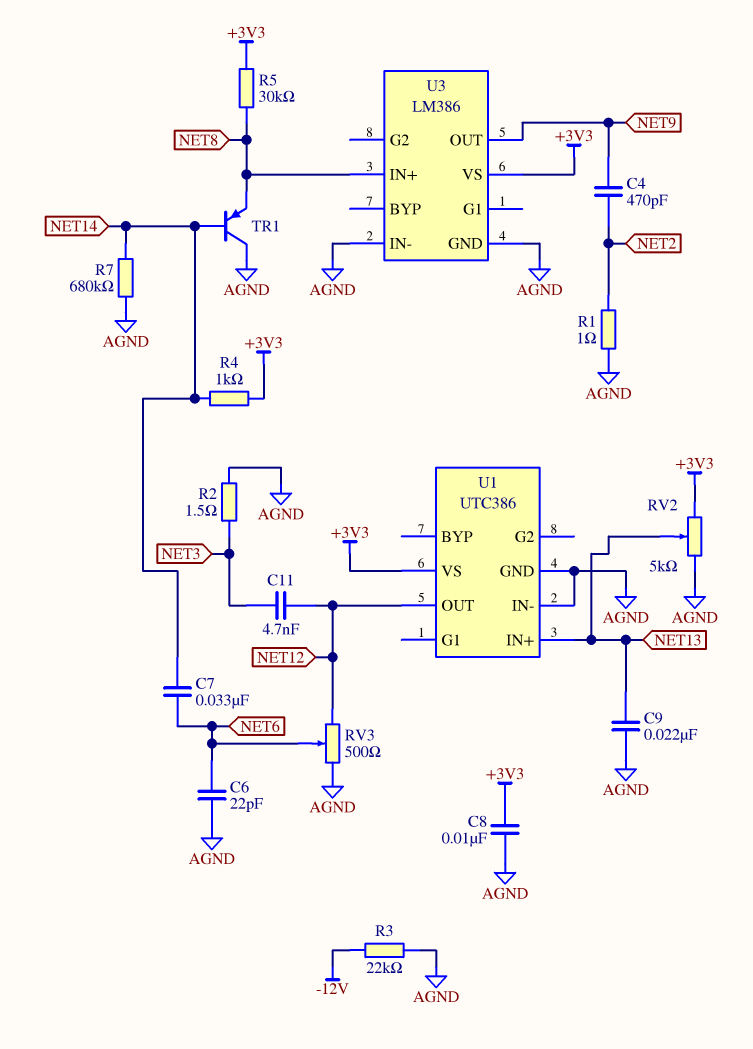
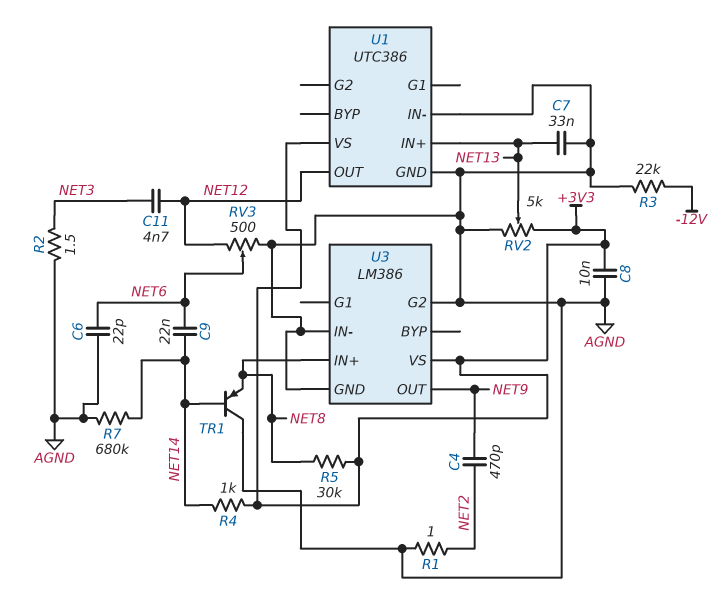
C7: 33nF (NET6, NET14) -> 33nF (AGND, NET13)
C9: 22nF (AGND, NET13) -> 22nF (NET6, NET14)
U3 pin G2: none -> AGND

